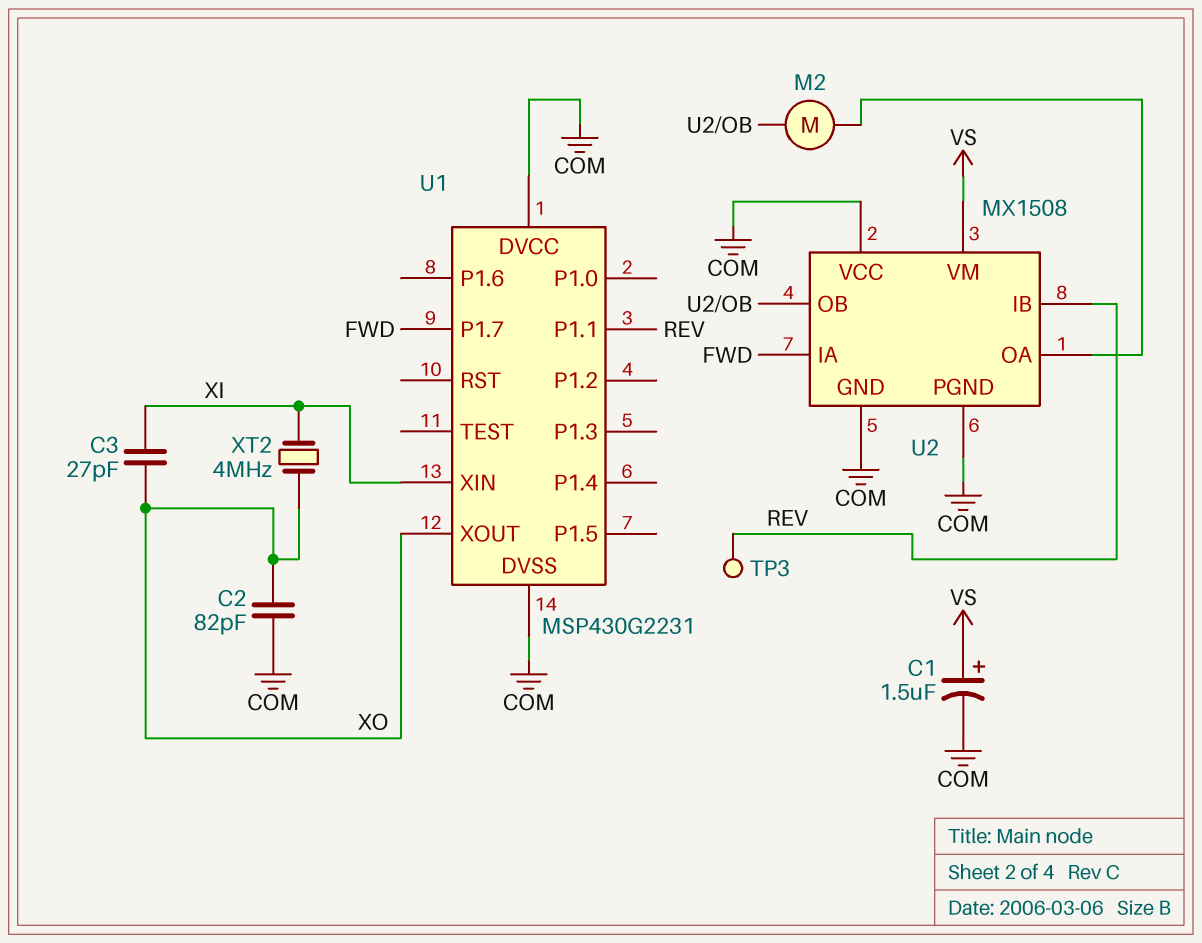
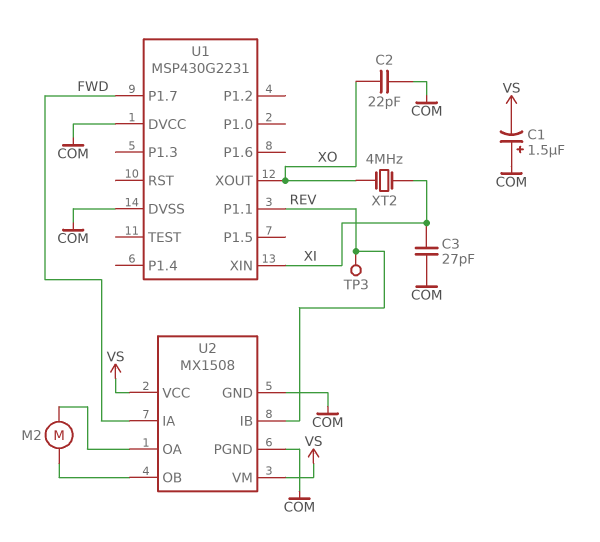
C1: 1.5uF (plus VS, minus COM) -> 1.5uF (plus COM, minus VS)
C2: 82pF (COM, XO) -> 22pF (COM, XO)
C3: 27pF (XI, XO) -> 27pF (COM, XI)
U2 pin VCC: COM -> VS

